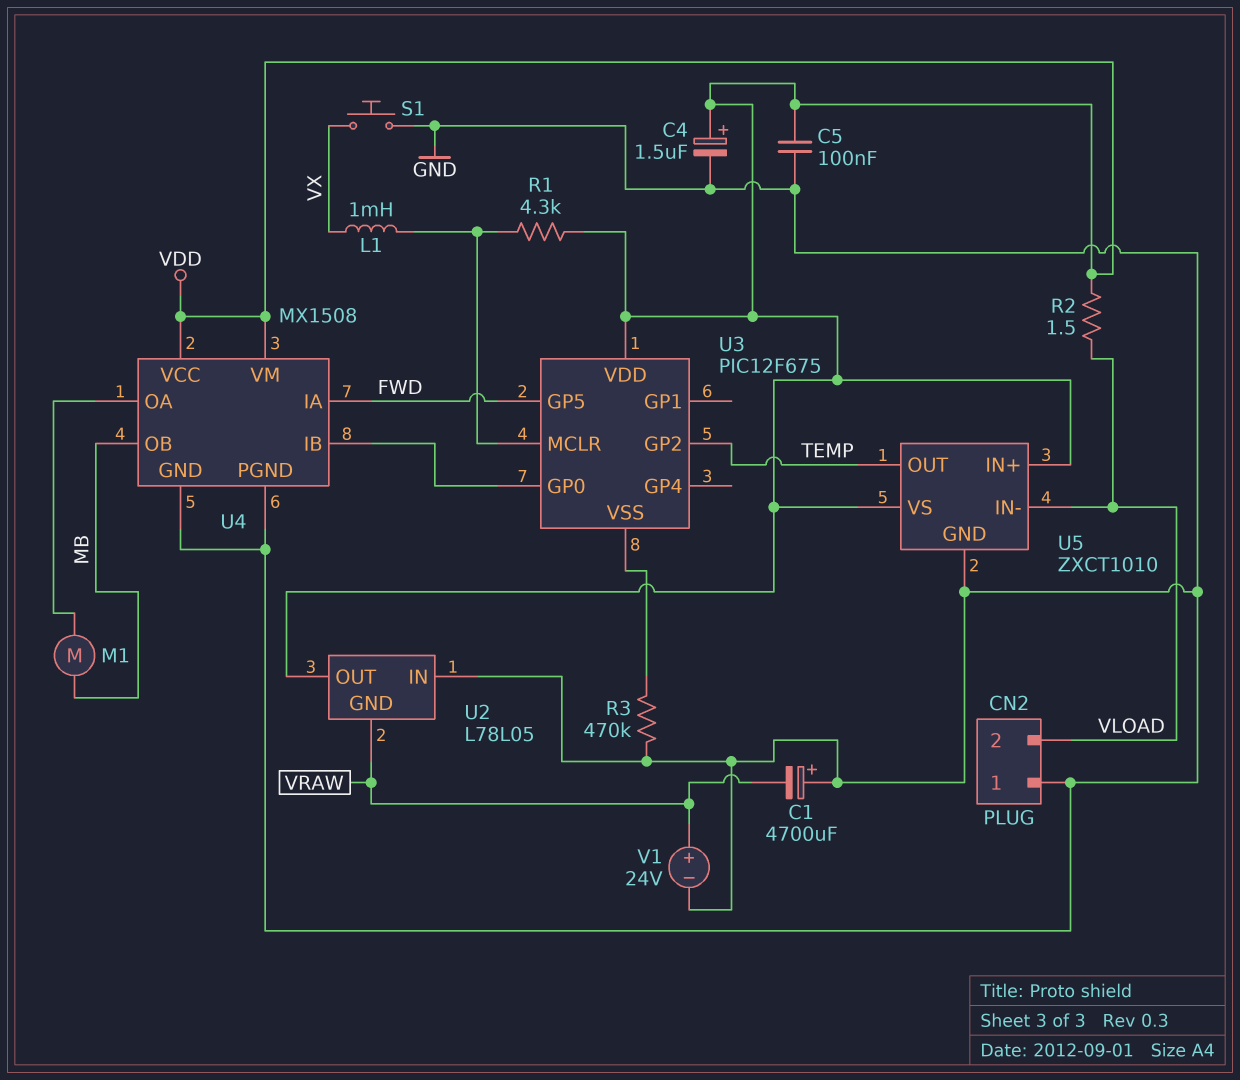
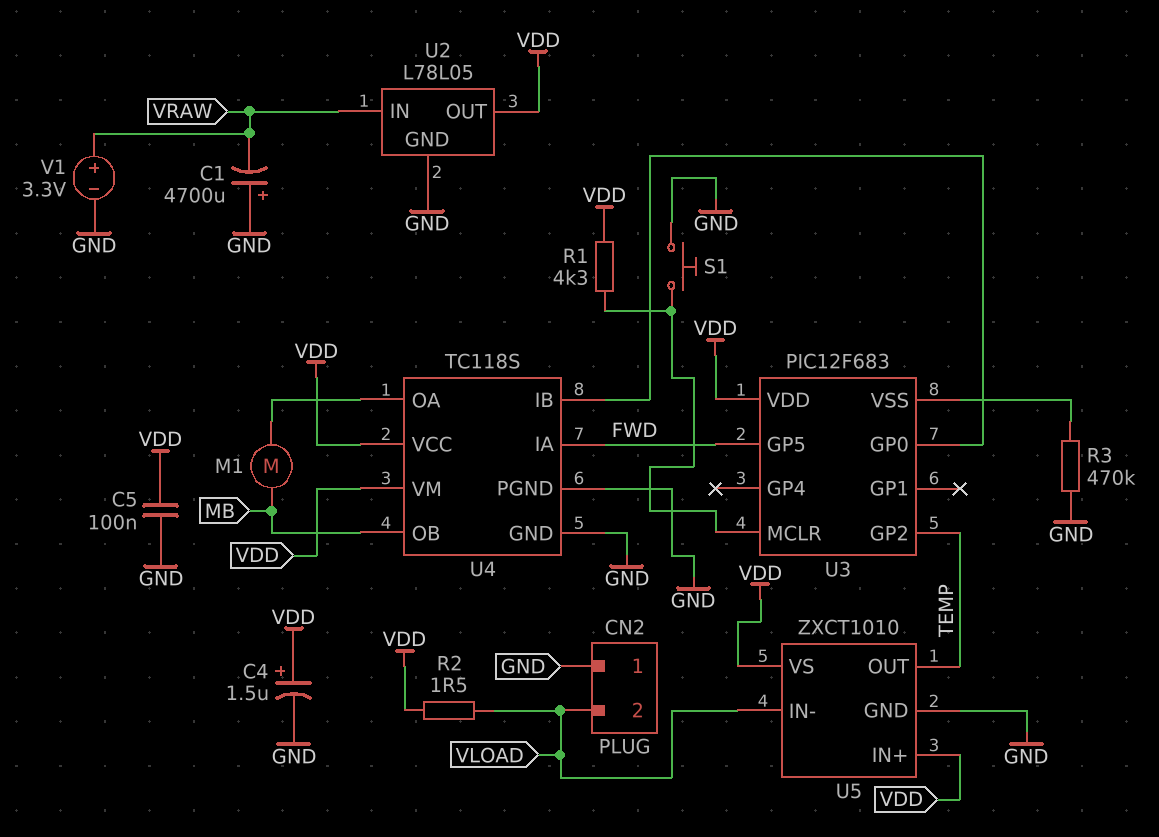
L1: 1mH (U3/MCLR, VX) -> none
S1: button (GND, VX) -> button (GND, U3/MCLR)
U2 pin GND: VRAW -> GND
U2 pin IN: GND -> VRAW
U3: PIC12F675 -> PIC12F683
U4: MX1508 -> TC118S
V1: 24V (plus VRAW, minus GND) -> 3.3V (plus VRAW, minus GND)

